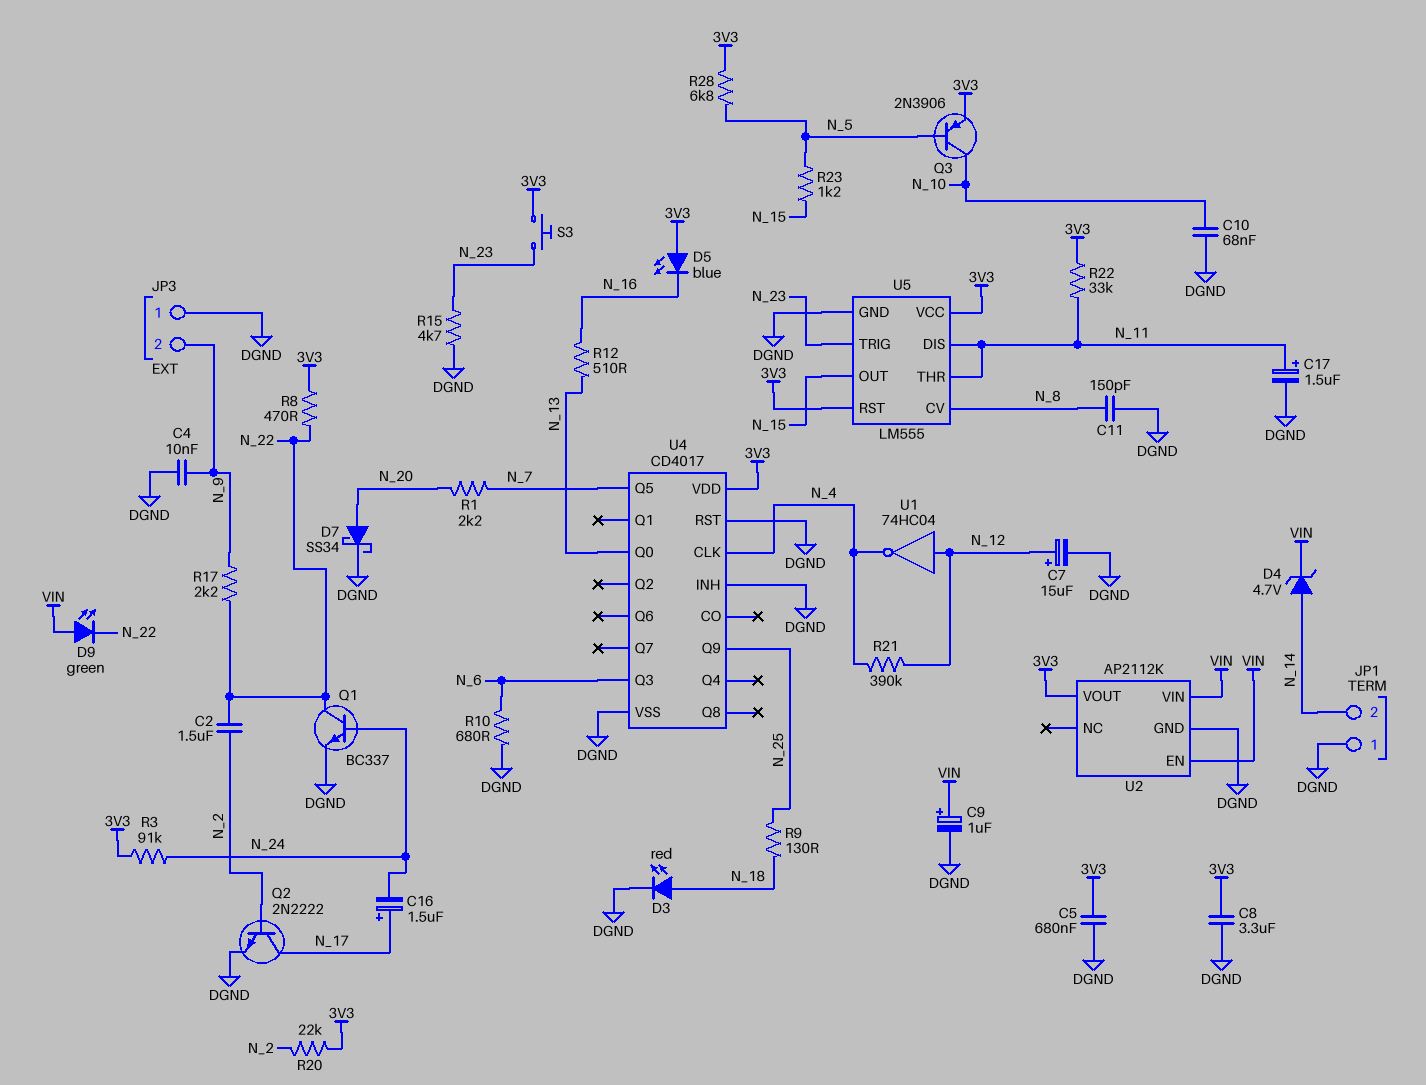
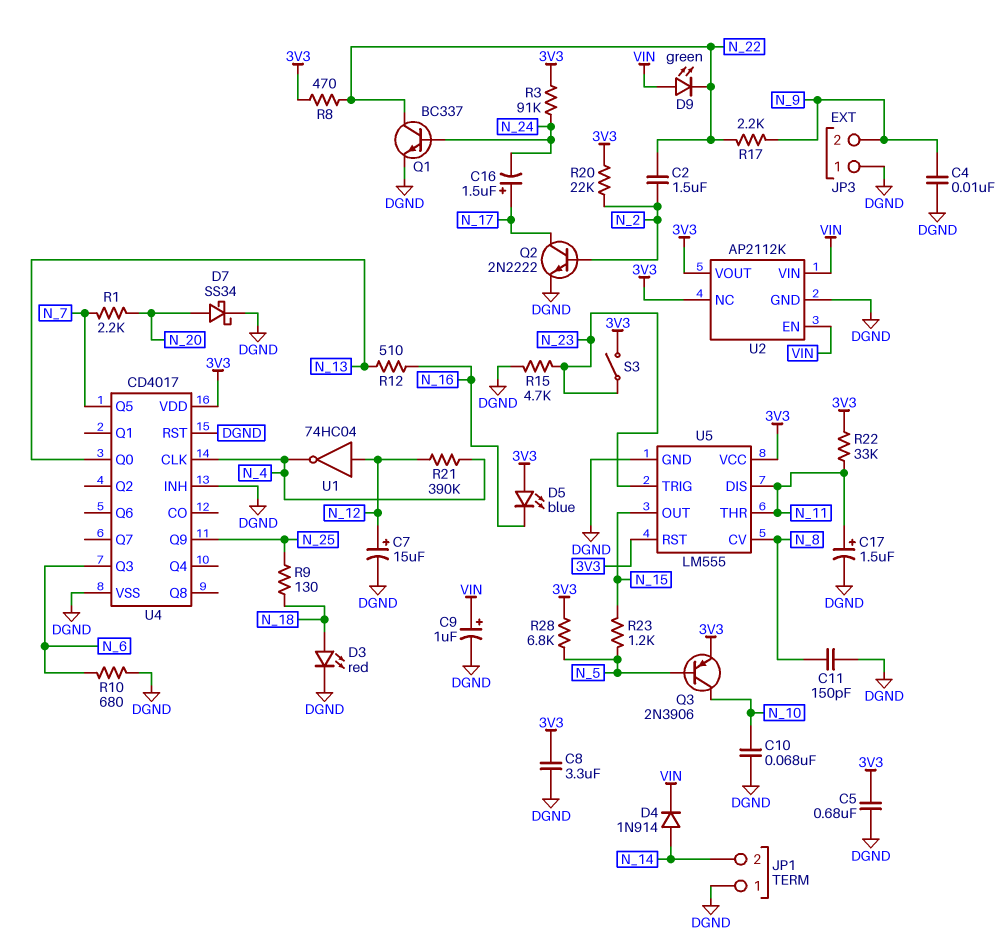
D4: zener 4.7V (A N_14, K VIN) -> diode 1N914 (A N_14, K VIN)
S3: button (3V3, N_23) -> switch (3V3, N_23)
U2 pin NC: none -> 3V3

